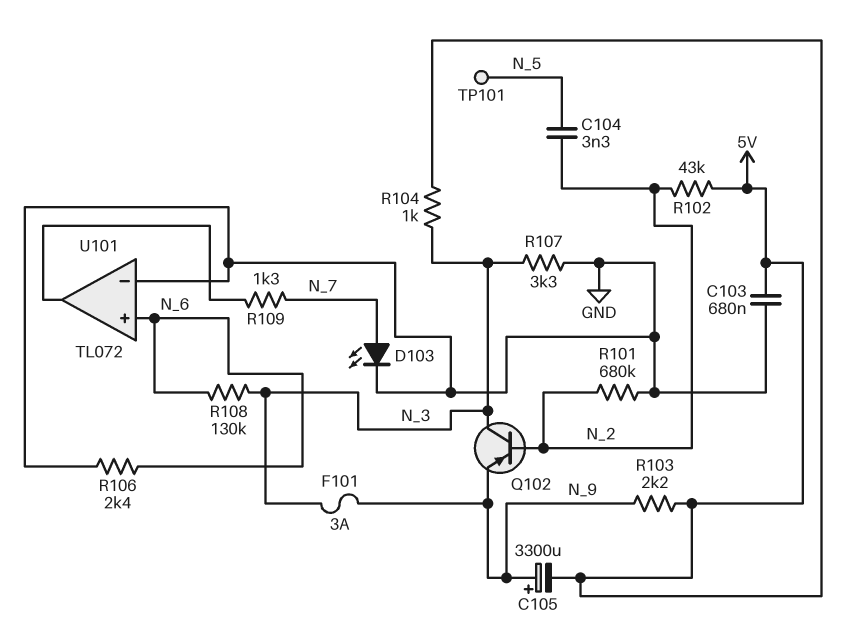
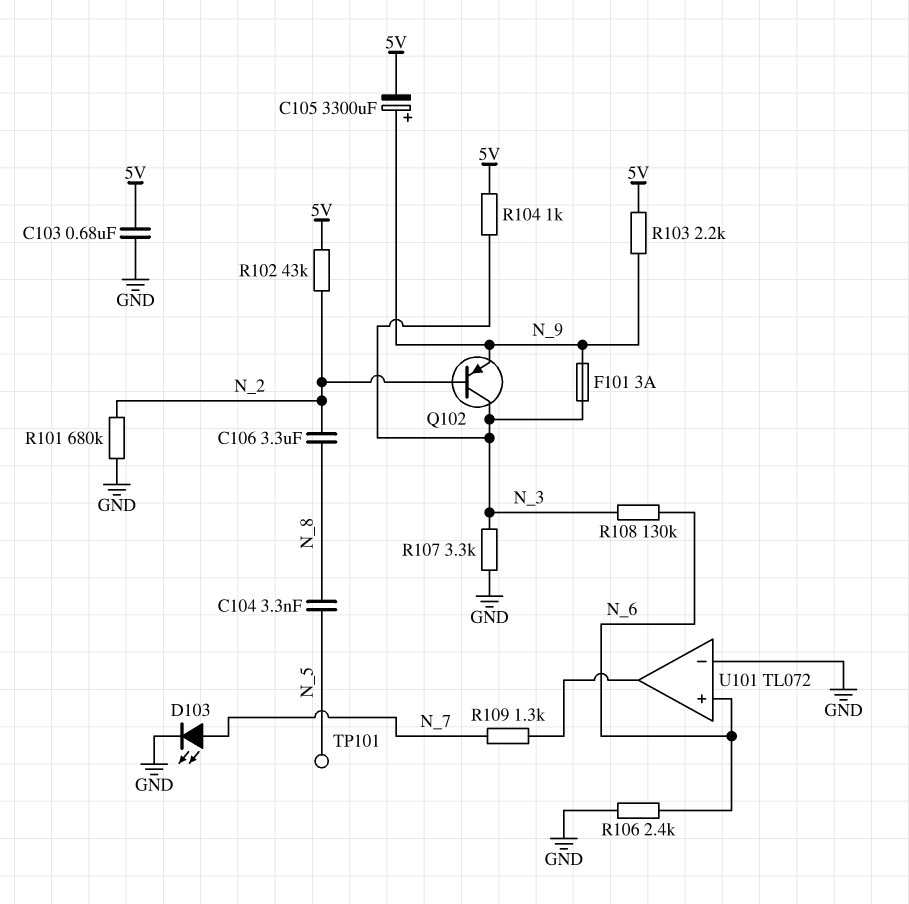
C104: 3.3nF (N_2, N_5) -> 3.3nF (N_5, N_8)
C106: none -> 3.3uF (N_2, N_8)

